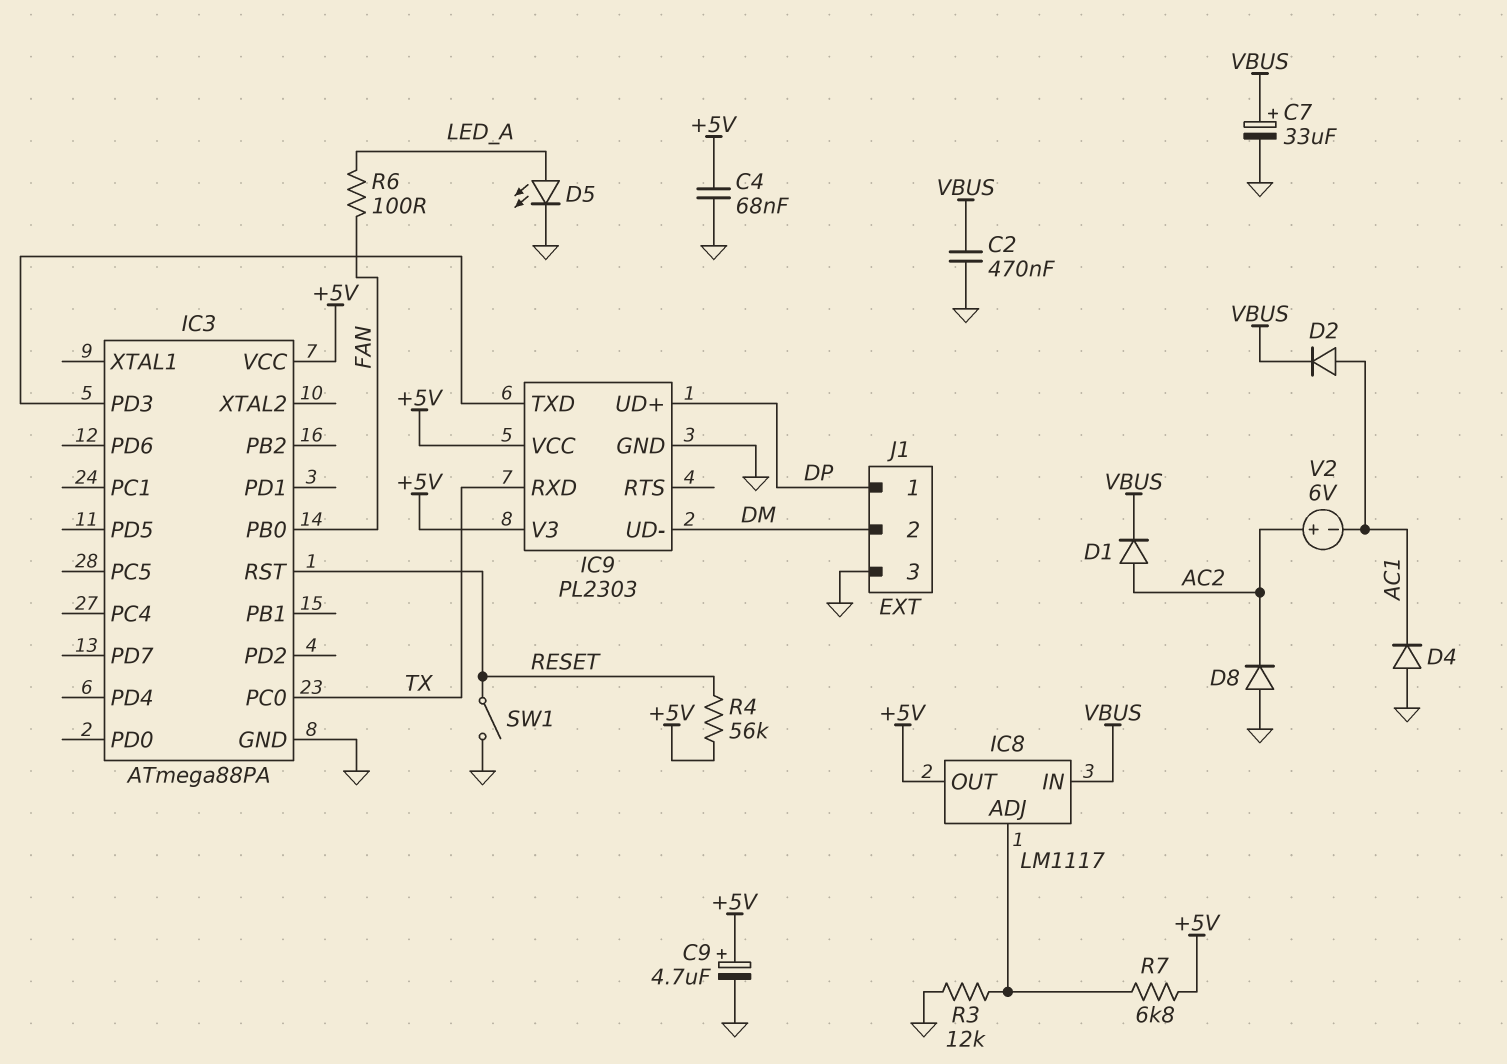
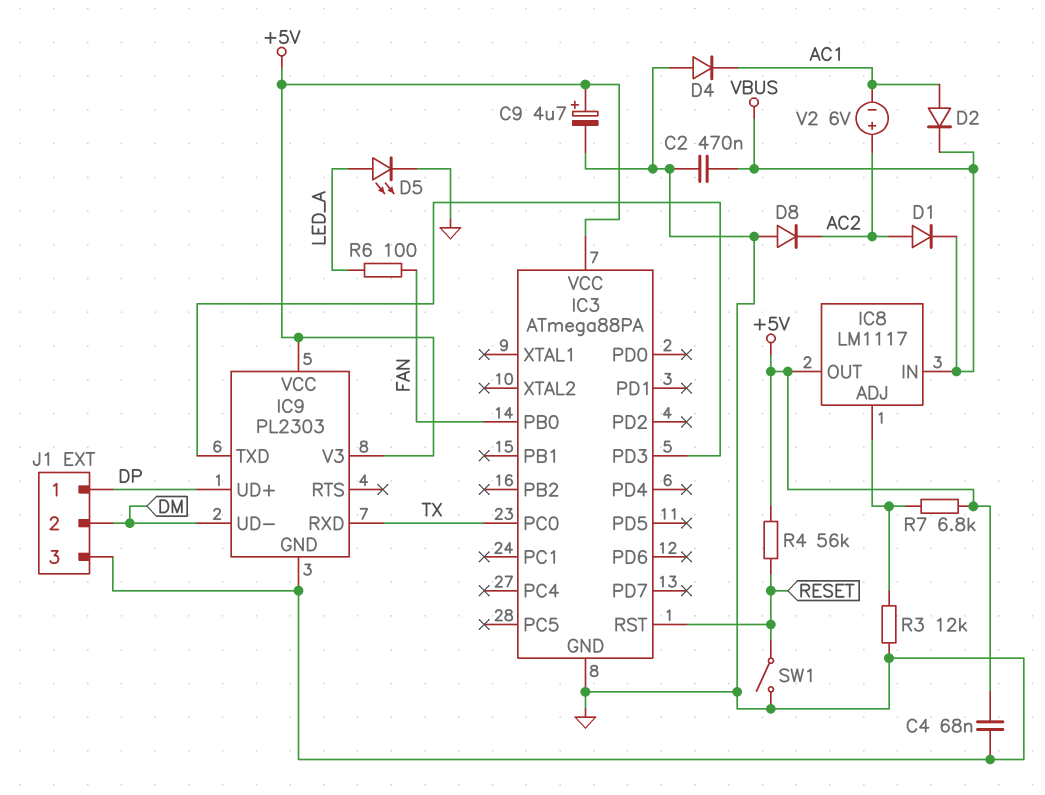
C7: 33uF (plus VBUS, minus GND) -> none

